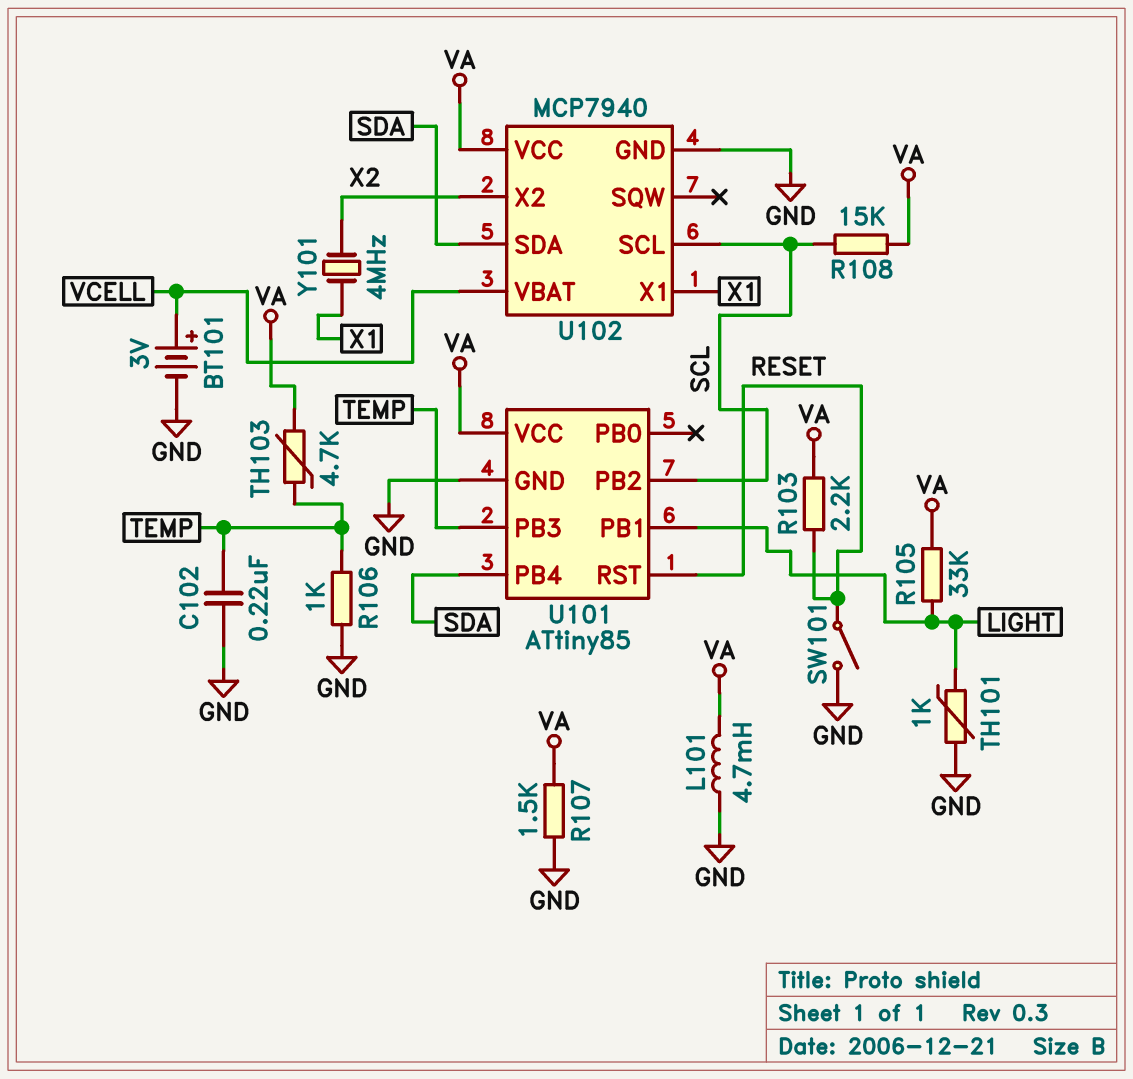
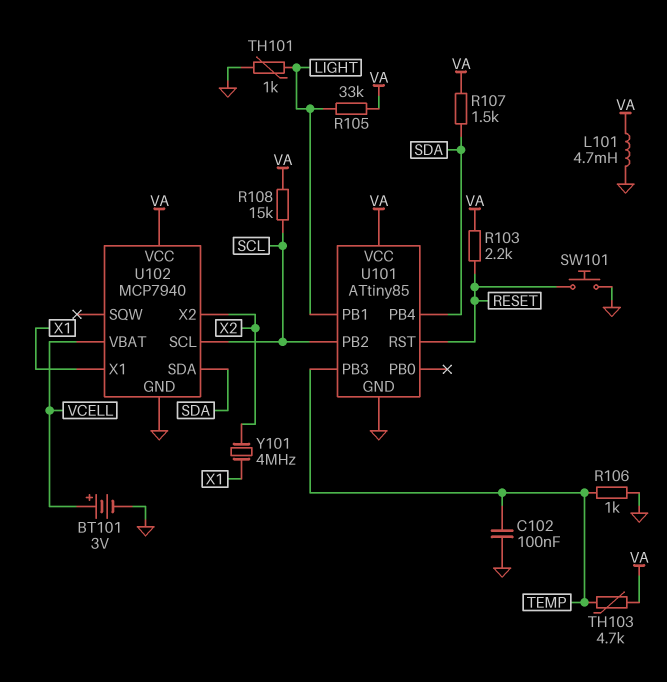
C102: 220nF (GND, TEMP) -> 100nF (GND, TEMP)
R107: 1.5k (GND, VA) -> 1.5k (SDA, VA)
SW101: switch (GND, RESET) -> button (GND, RESET)

